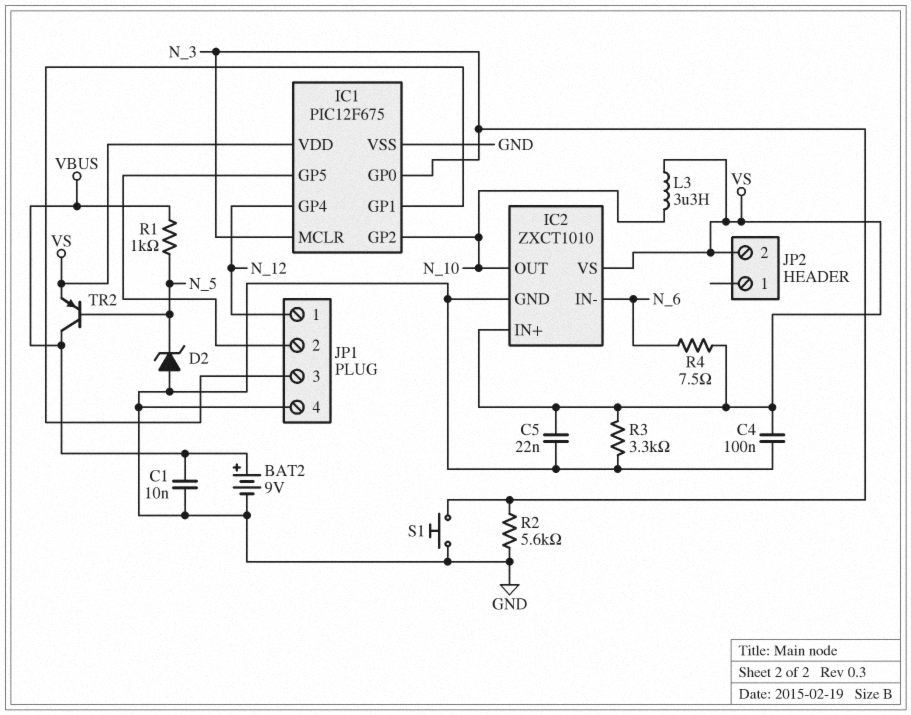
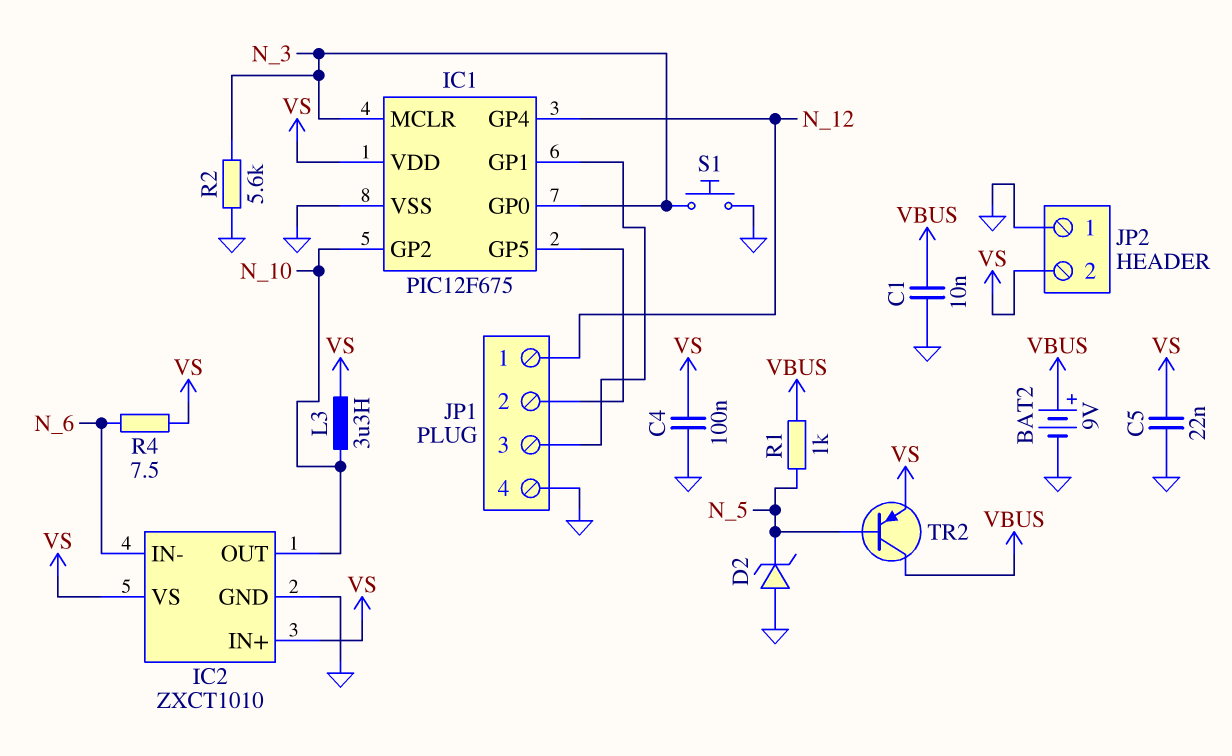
JP2 pin 1: none -> GND
R3: 3.3k (GND, VS) -> none

